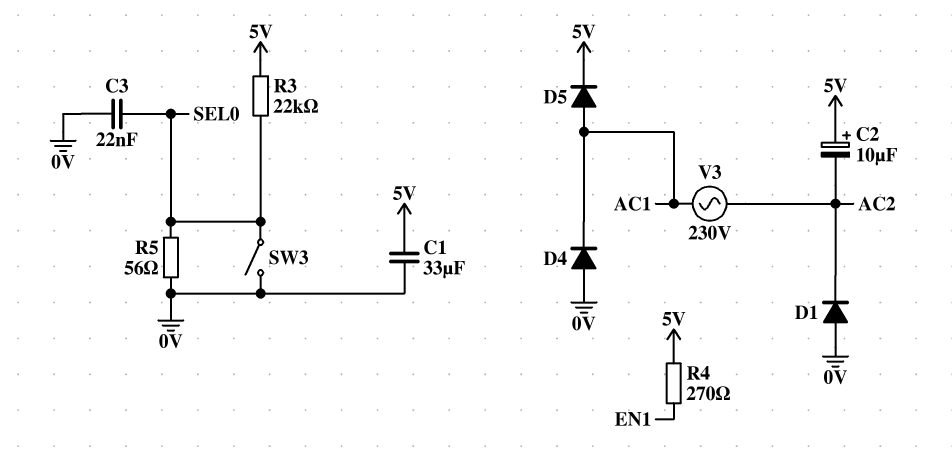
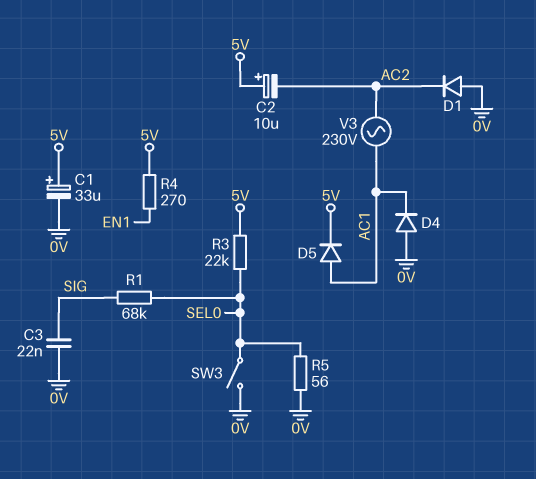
C1: 33uF (0V, 5V) -> 33uF (plus 5V, minus 0V)
C3: 22nF (0V, SEL0) -> 22nF (0V, SIG)
R1: none -> 68k (SEL0, SIG)

